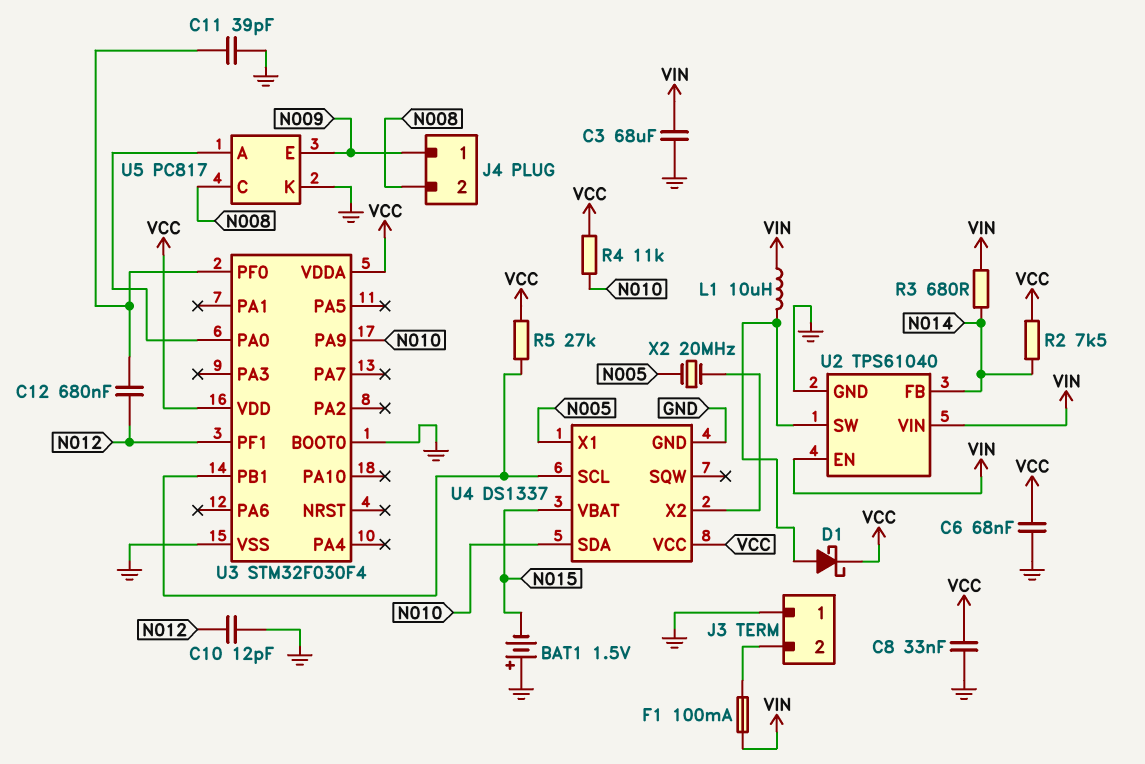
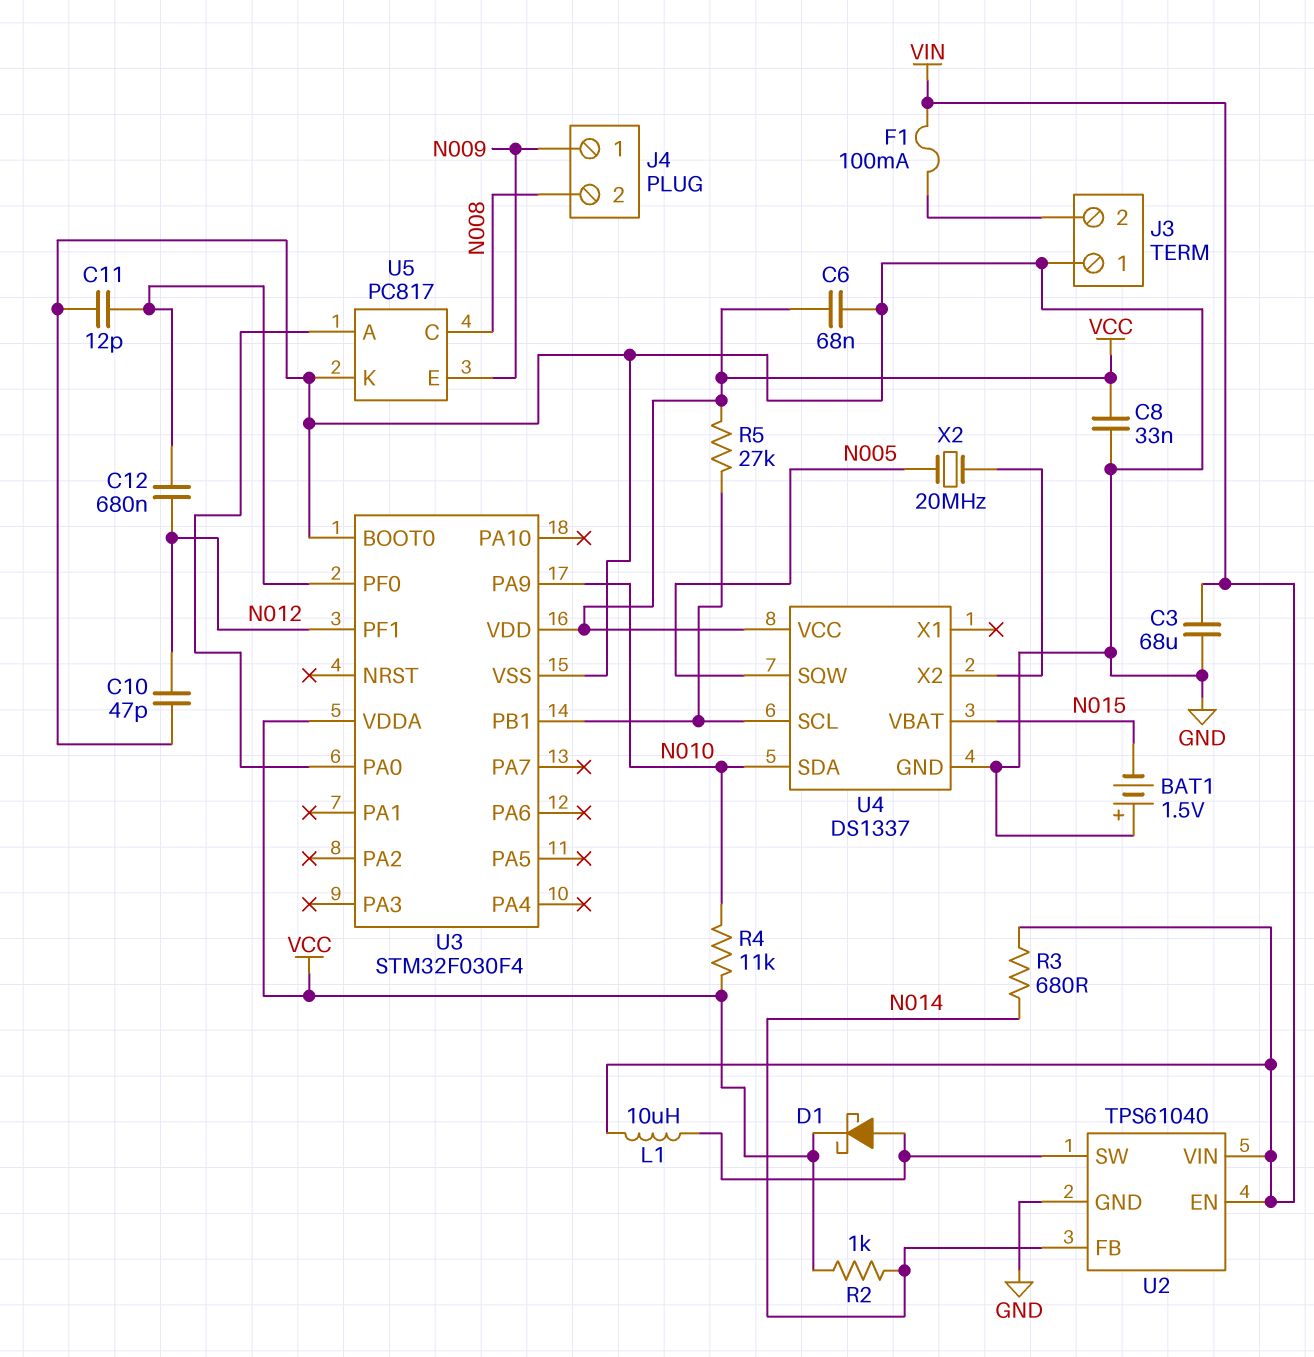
C10: 12pF (GND, N012) -> 47pF (GND, N012)
C11: 39pF (GND, U3/PF0) -> 12pF (GND, U3/PF0)
R2: 7.5k (N014, VCC) -> 1k (N014, VCC)
U4 pin SQW: none -> N005
U4 pin X1: N005 -> none

